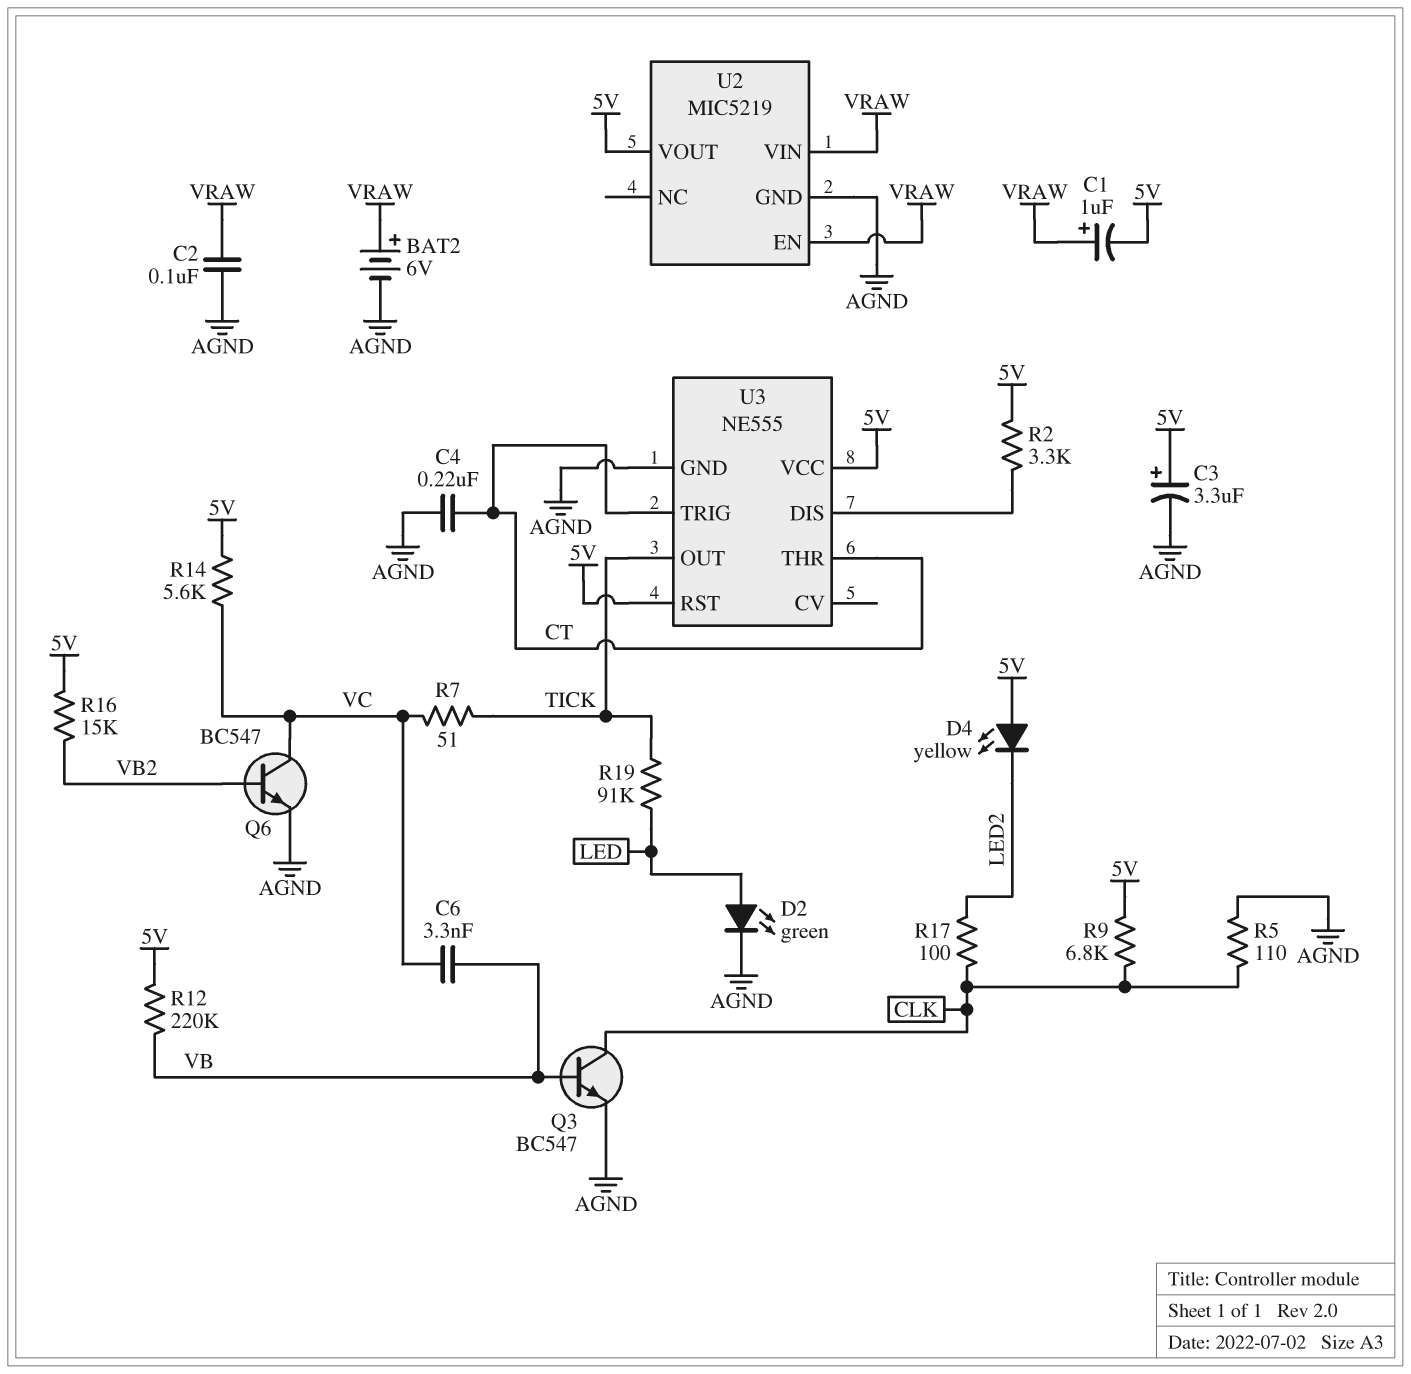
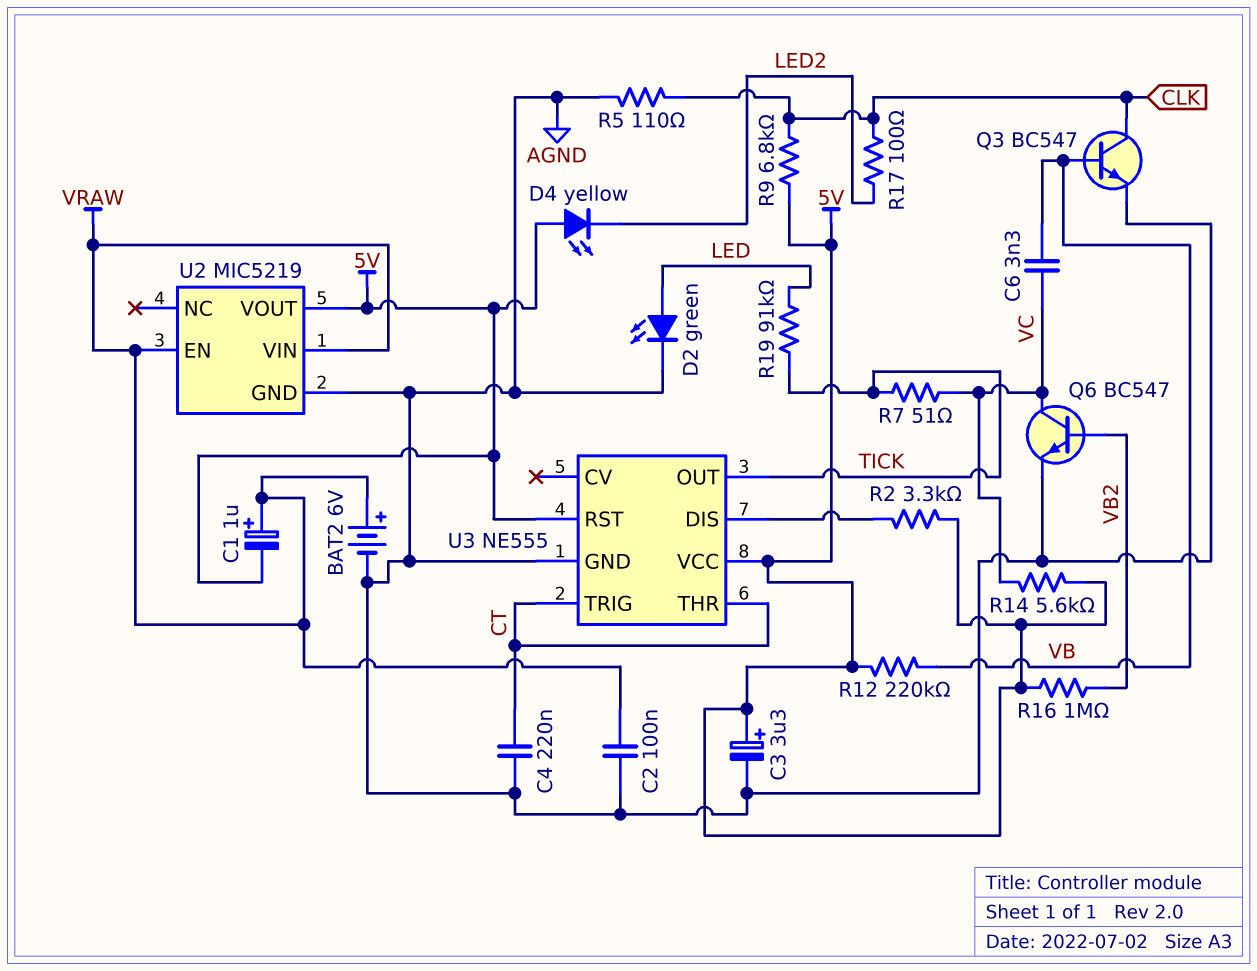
R16: 15k (5V, VB2) -> 1M (5V, VB2)

